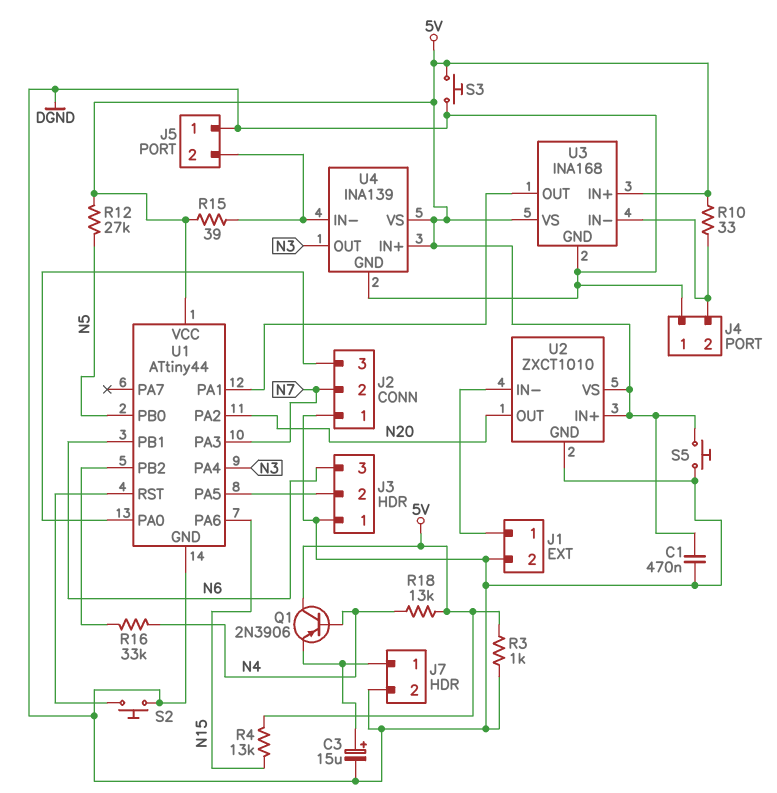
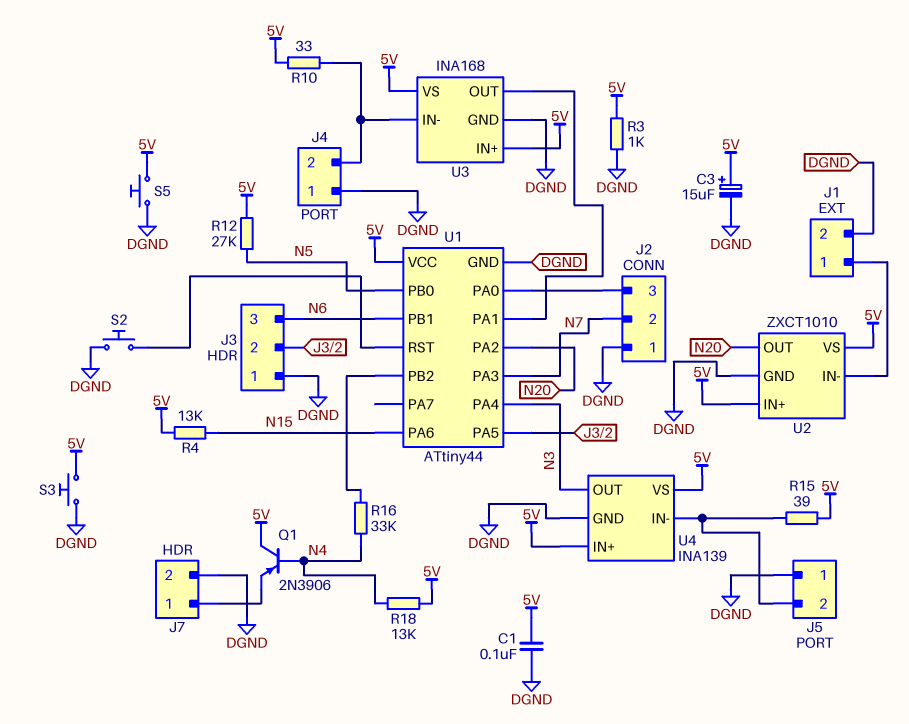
C1: 470nF (5V, DGND) -> 100nF (5V, DGND)
C3: 15uF (plus J7/1, minus DGND) -> 15uF (plus 5V, minus DGND)

